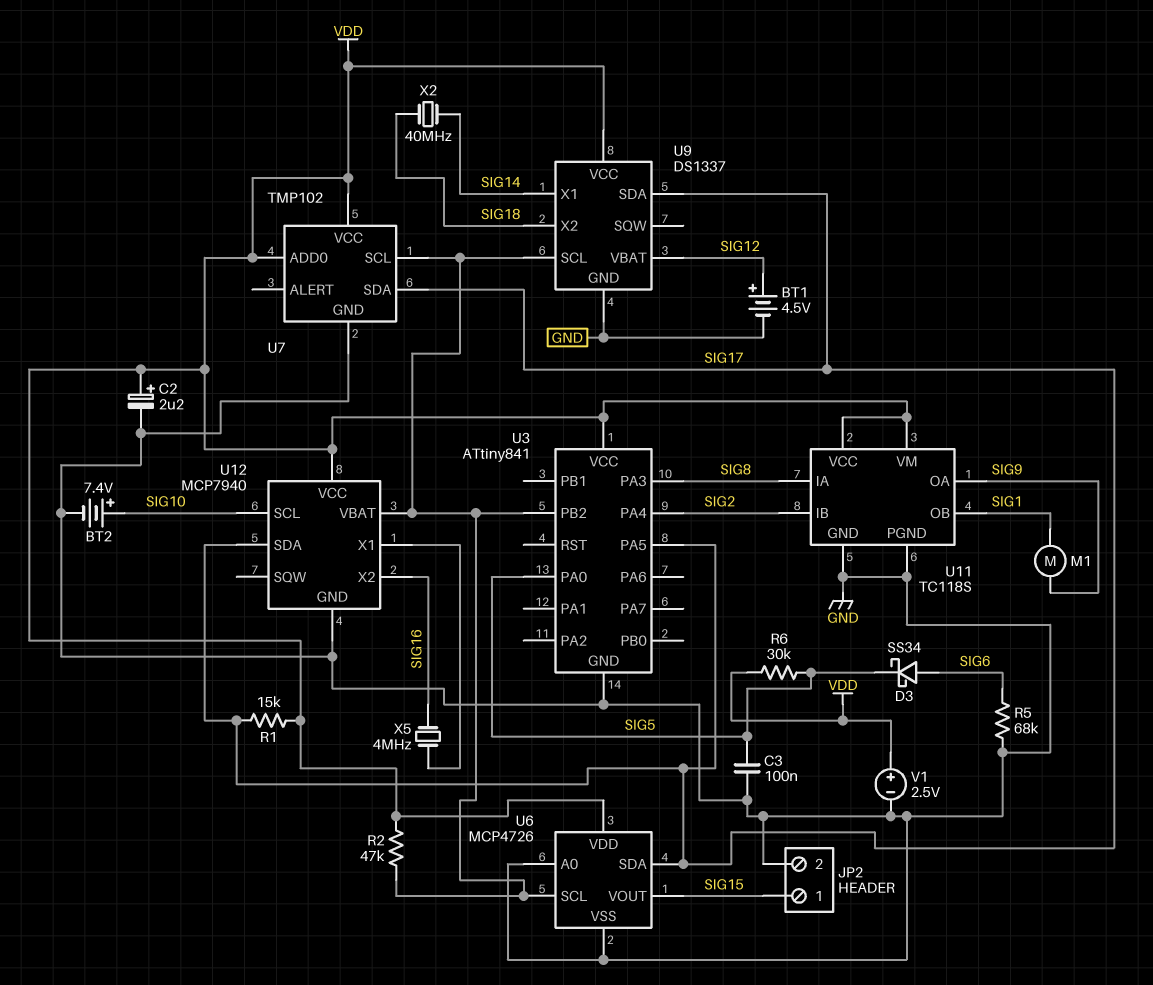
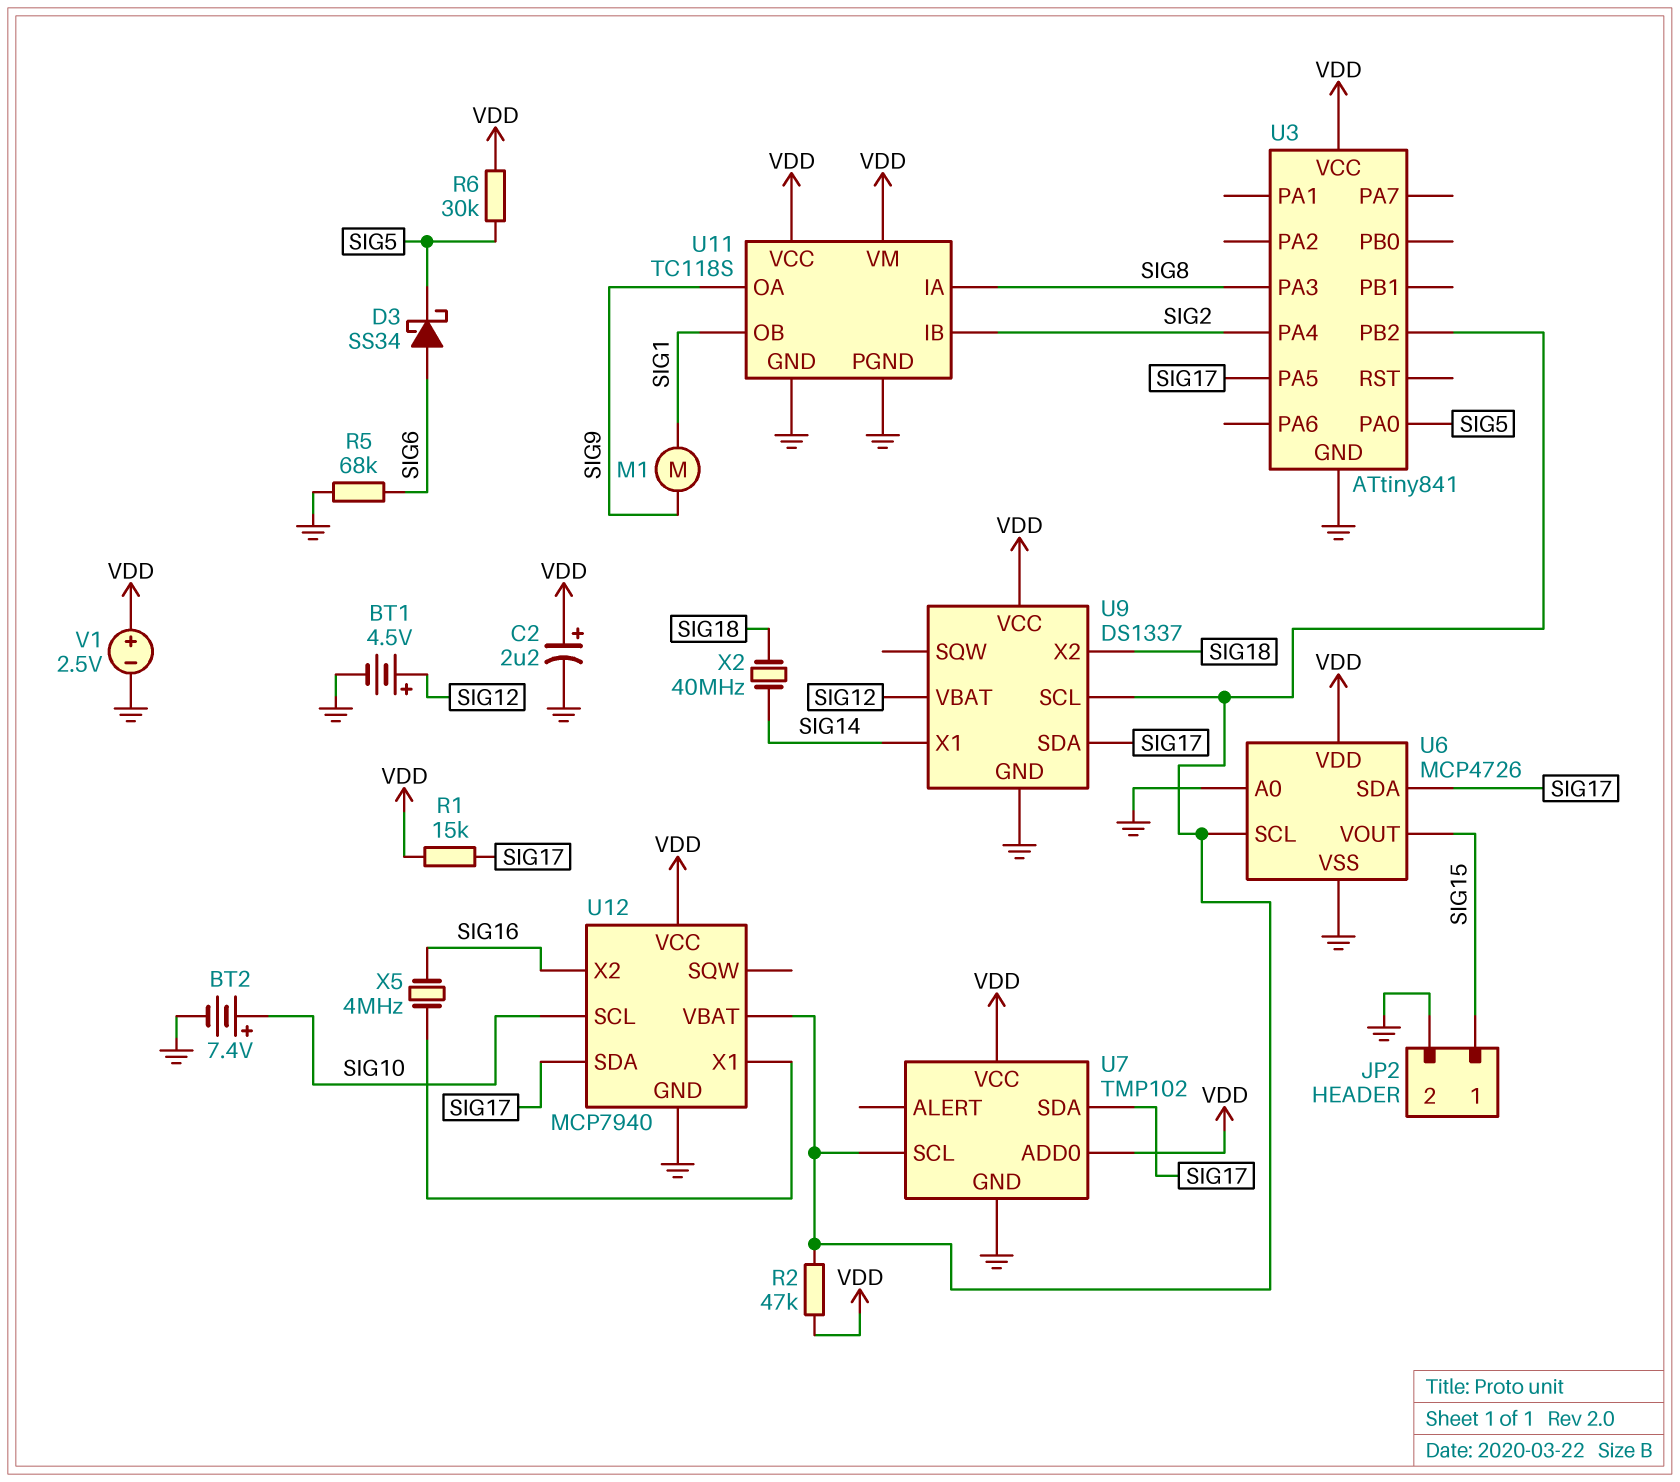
C3: 100nF (GND, SIG5) -> none

